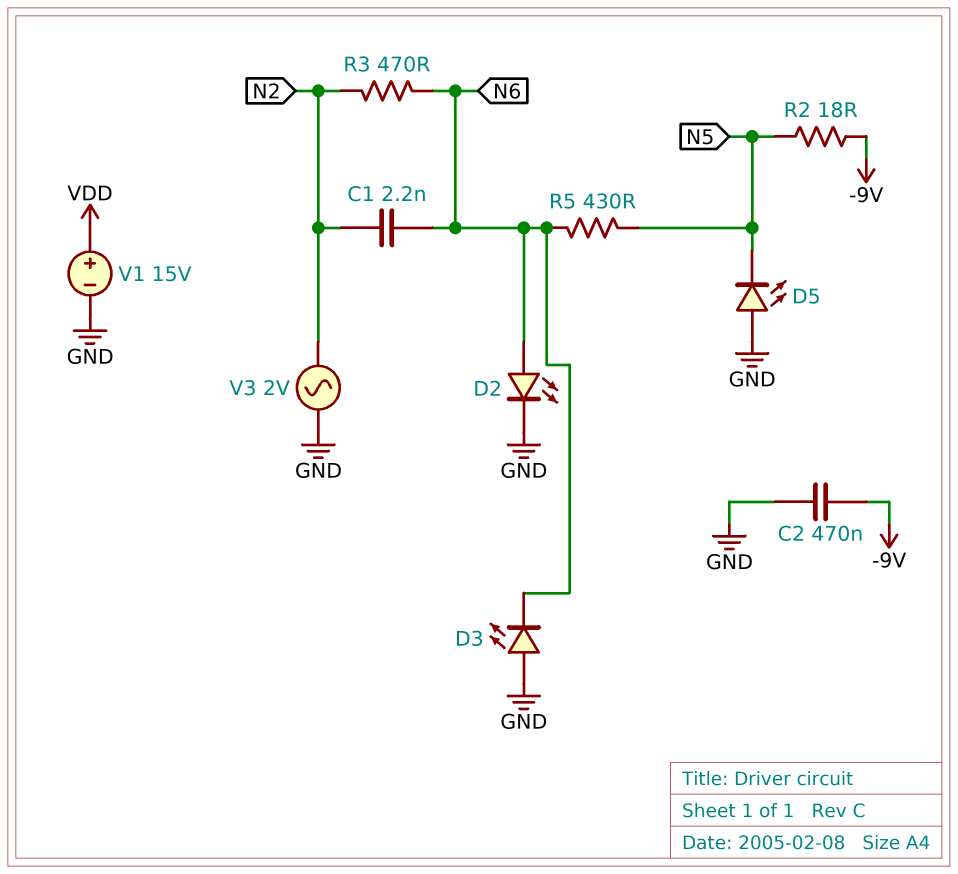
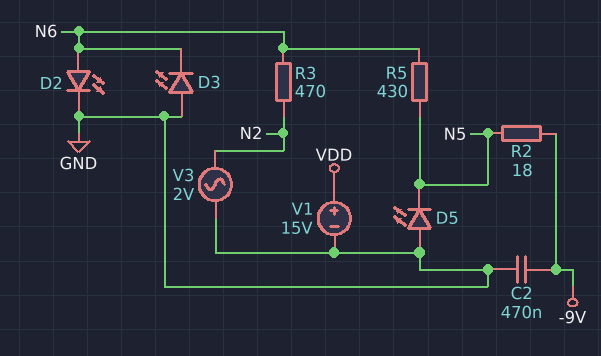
C1: 2.2nF (N2, N6) -> none

